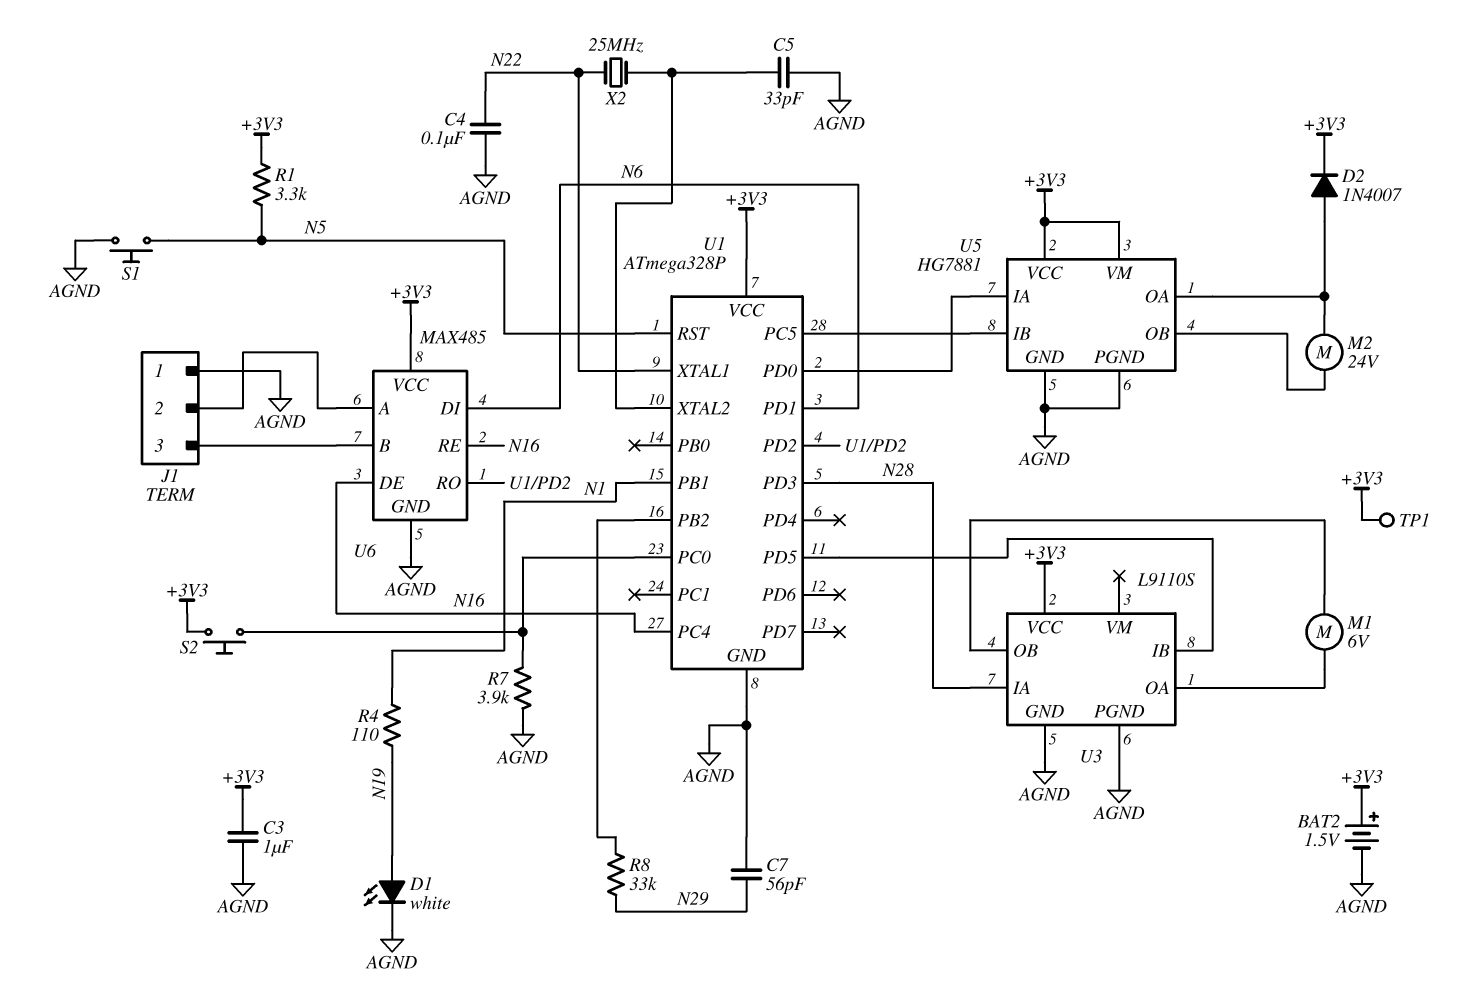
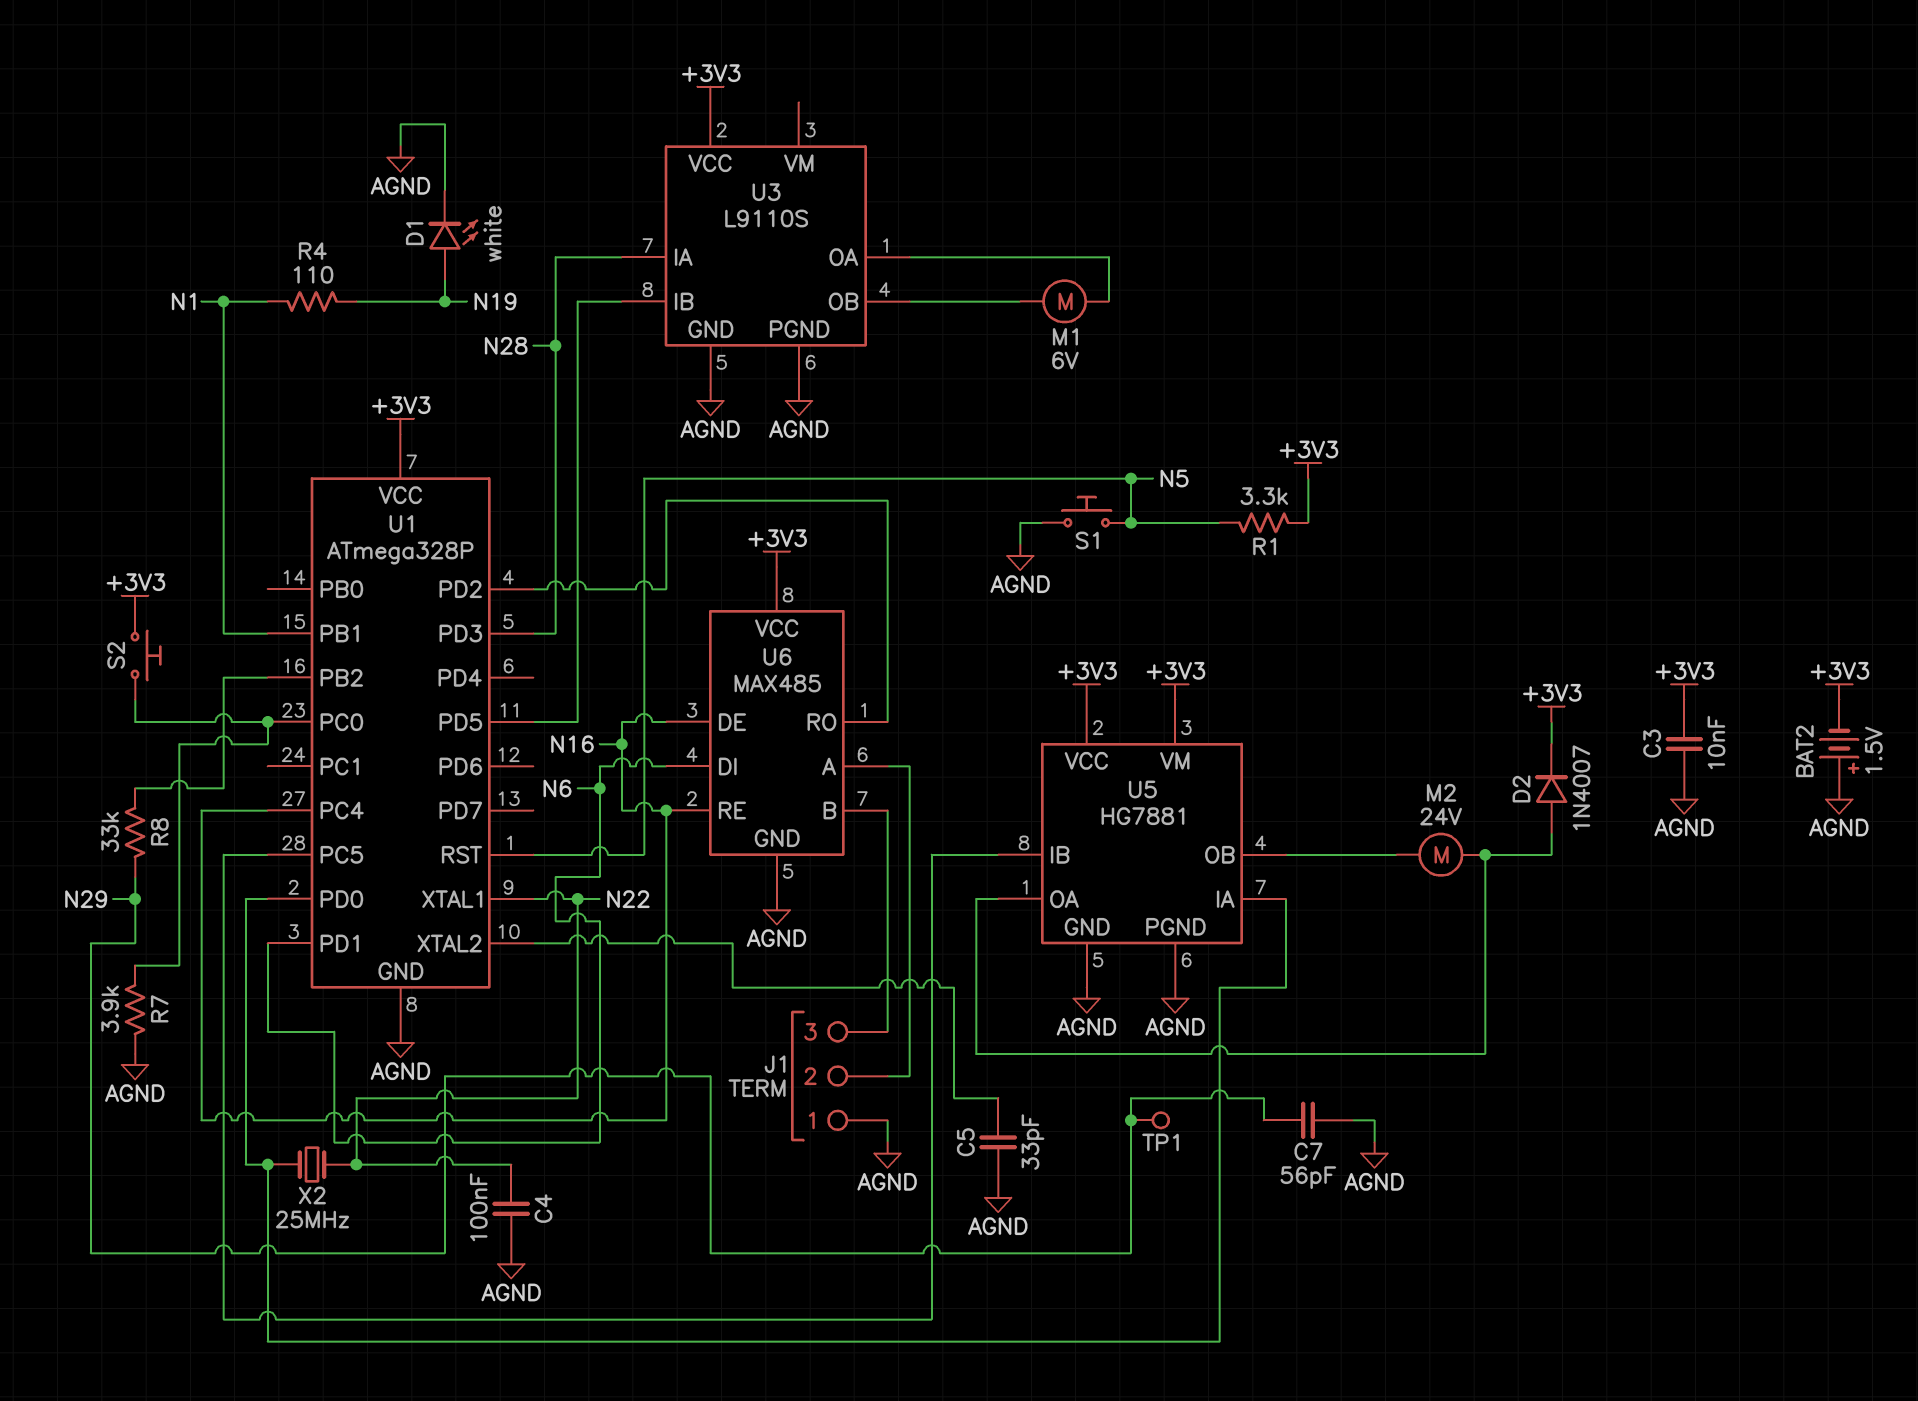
BAT2: 1.5V (plus +3V3, minus AGND) -> 1.5V (plus AGND, minus +3V3)
C3: 1uF (+3V3, AGND) -> 10nF (+3V3, AGND)
TP1: test point (+3V3) -> test point (N29)
X2: 25MHz (N22, U1/XTAL2) -> 25MHz (N22, U1/PD0)

